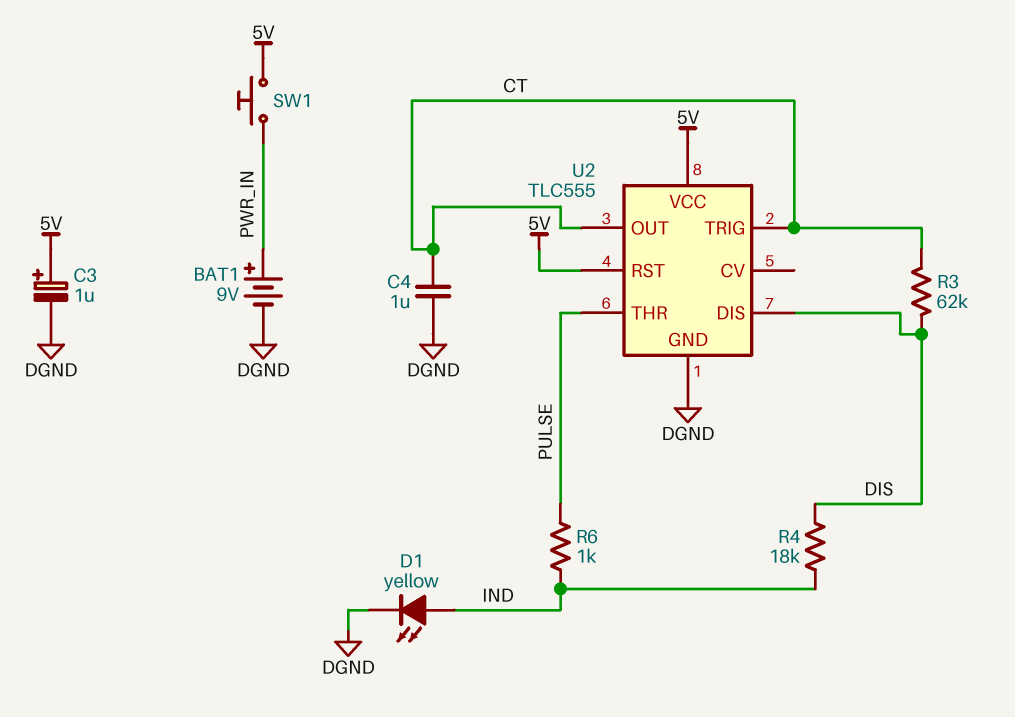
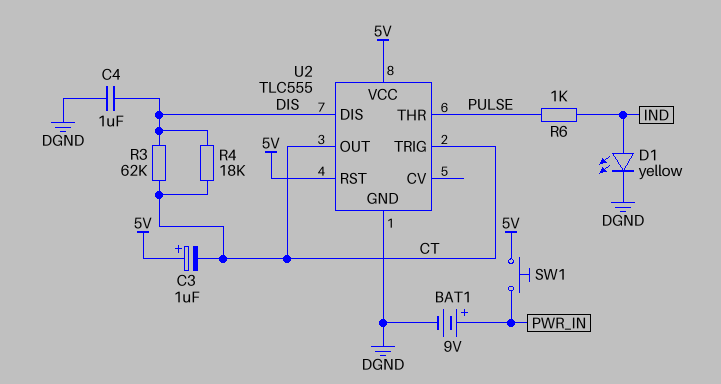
C3: 1uF (plus 5V, minus DGND) -> 1uF (plus 5V, minus CT)
C4: 1uF (CT, DGND) -> 1uF (DGND, DIS)
R4: 18k (DIS, IND) -> 18k (CT, DIS)

